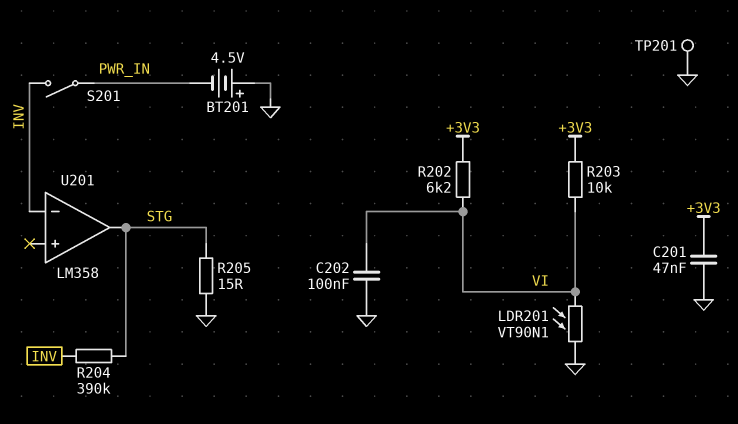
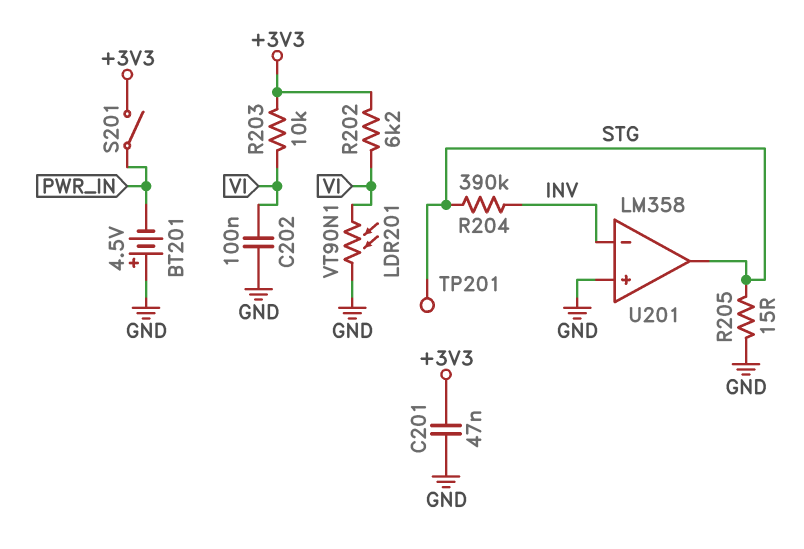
S201: switch (INV, PWR_IN) -> switch (+3V3, PWR_IN)
TP201: test point (GND) -> test point (STG)
U201 pin in+: none -> GND

